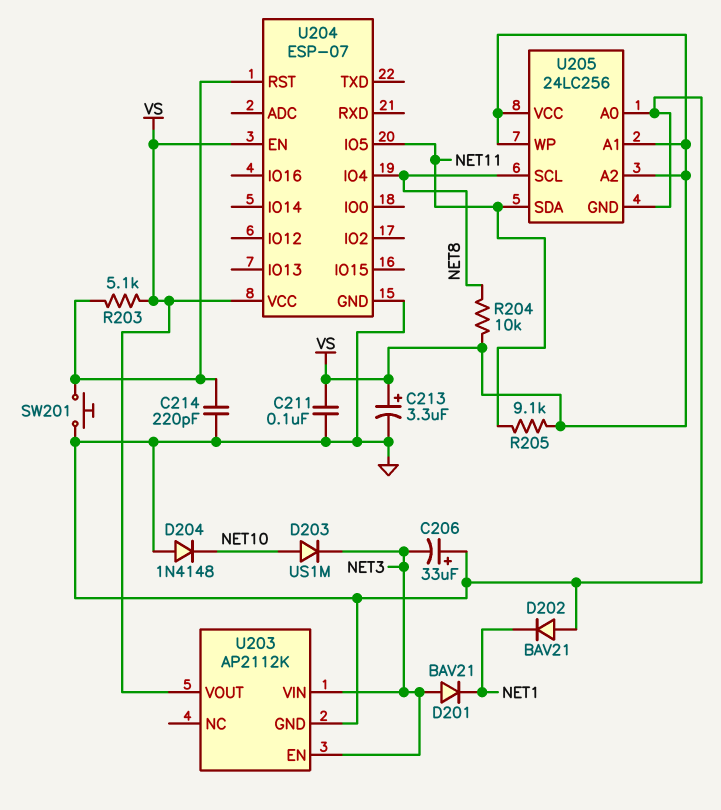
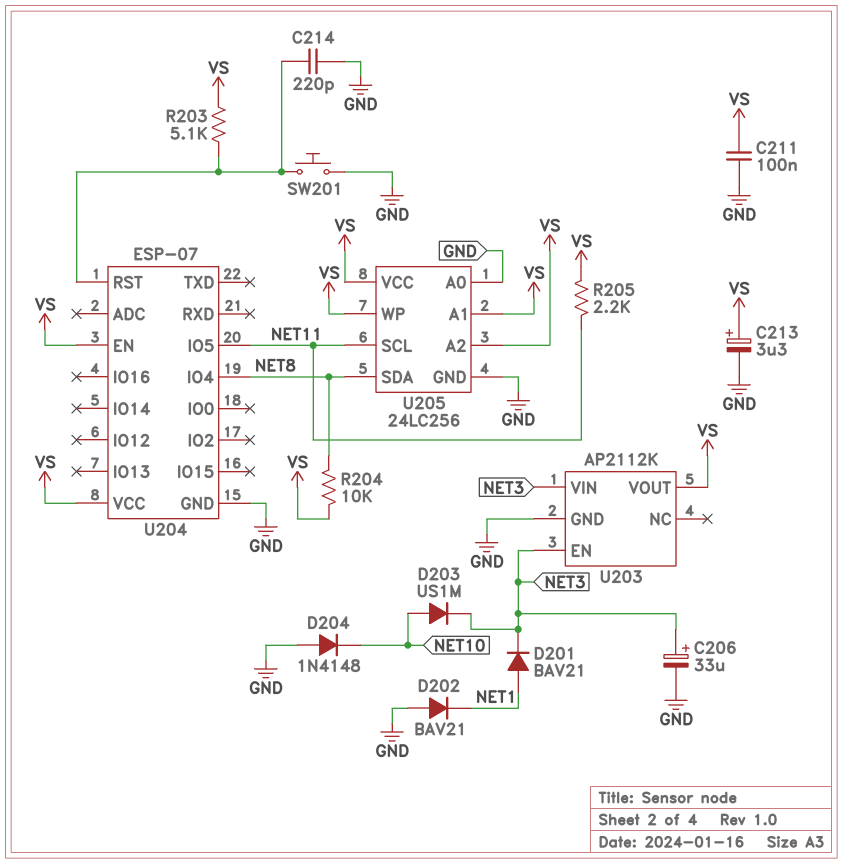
C206: 33uF (plus GND, minus NET3) -> 33uF (plus NET3, minus GND)
D201: diode BAV21 (A NET3, K NET1) -> diode BAV21 (A NET1, K NET3)
R205: 9.1k (NET11, VS) -> 2.2k (NET11, VS)
U205 pin SCL: NET8 -> NET11
U205 pin SDA: NET11 -> NET8

